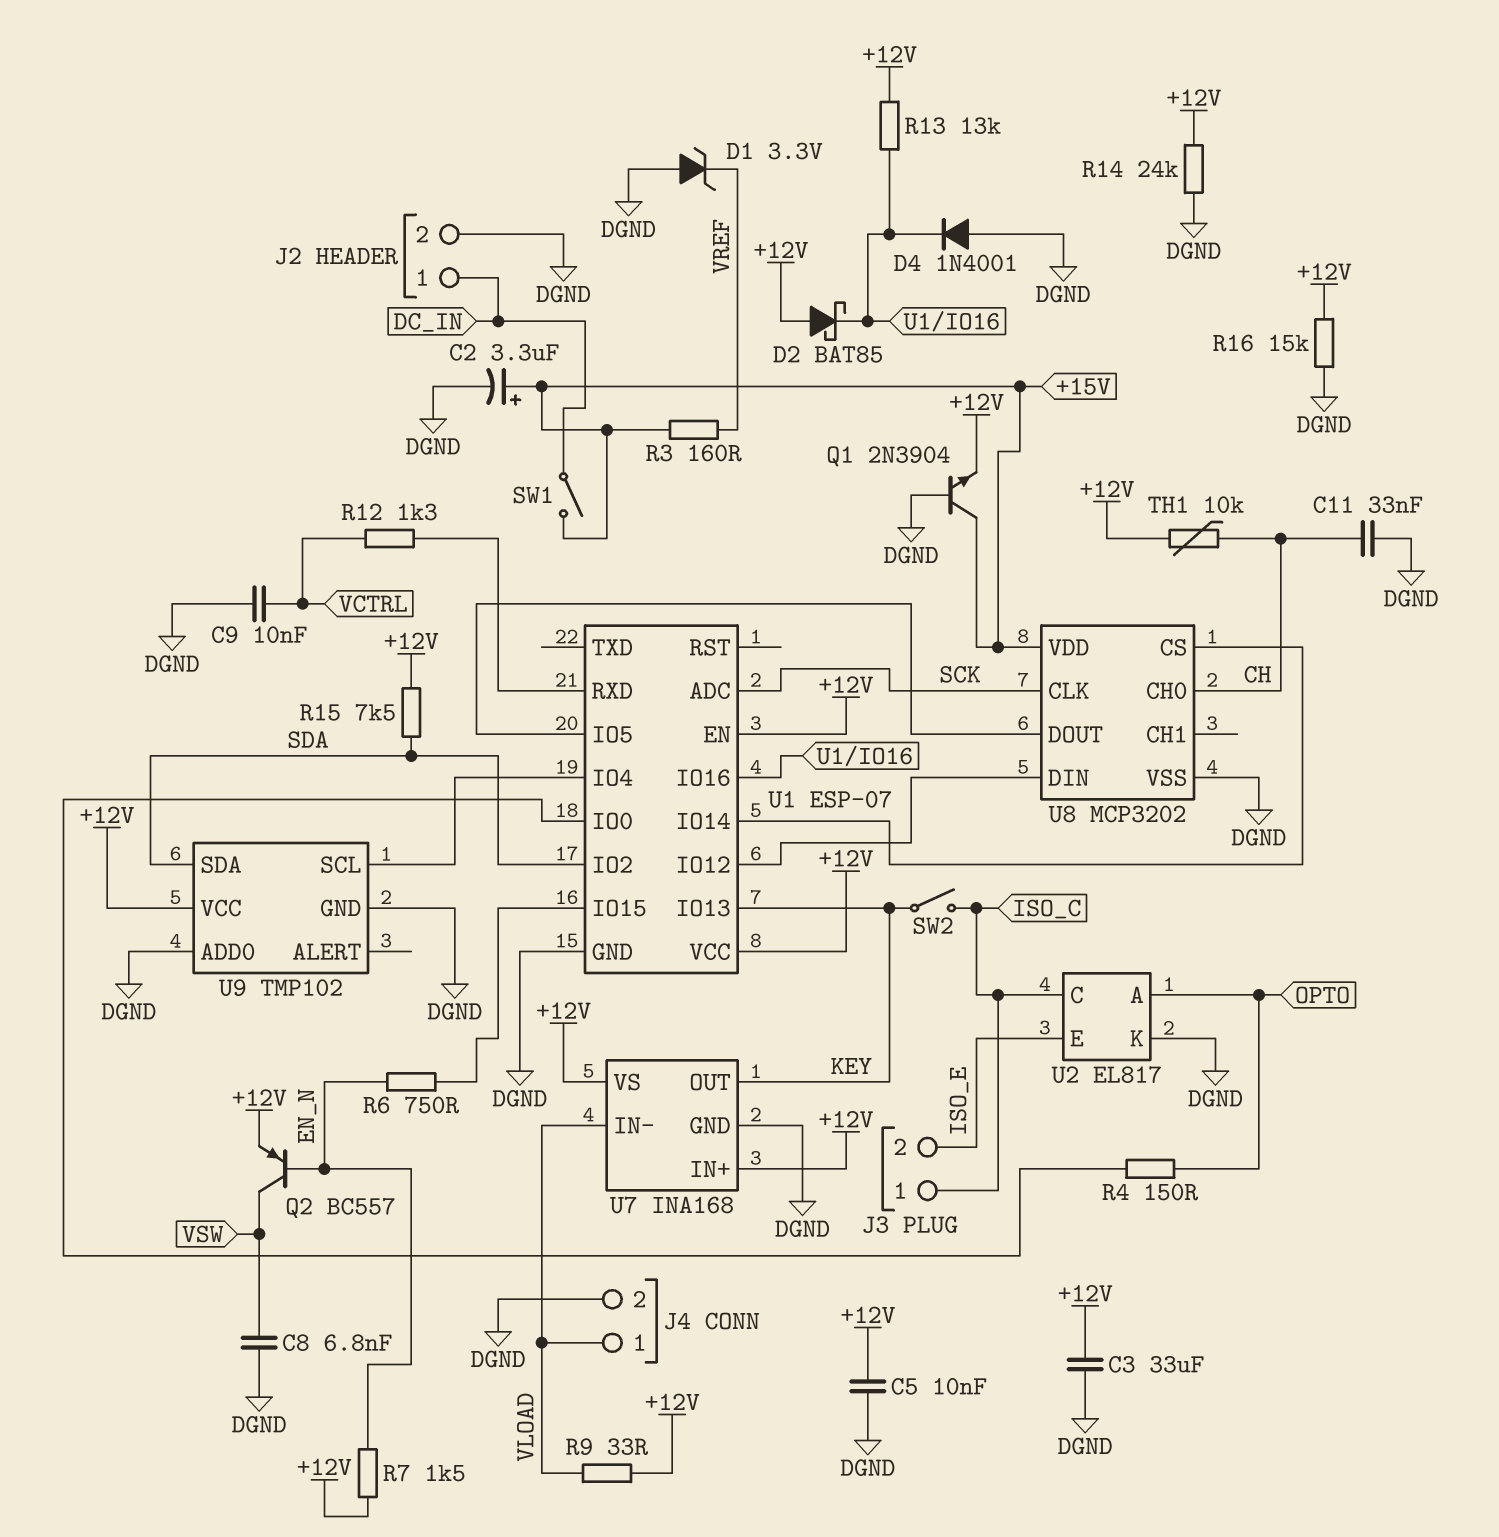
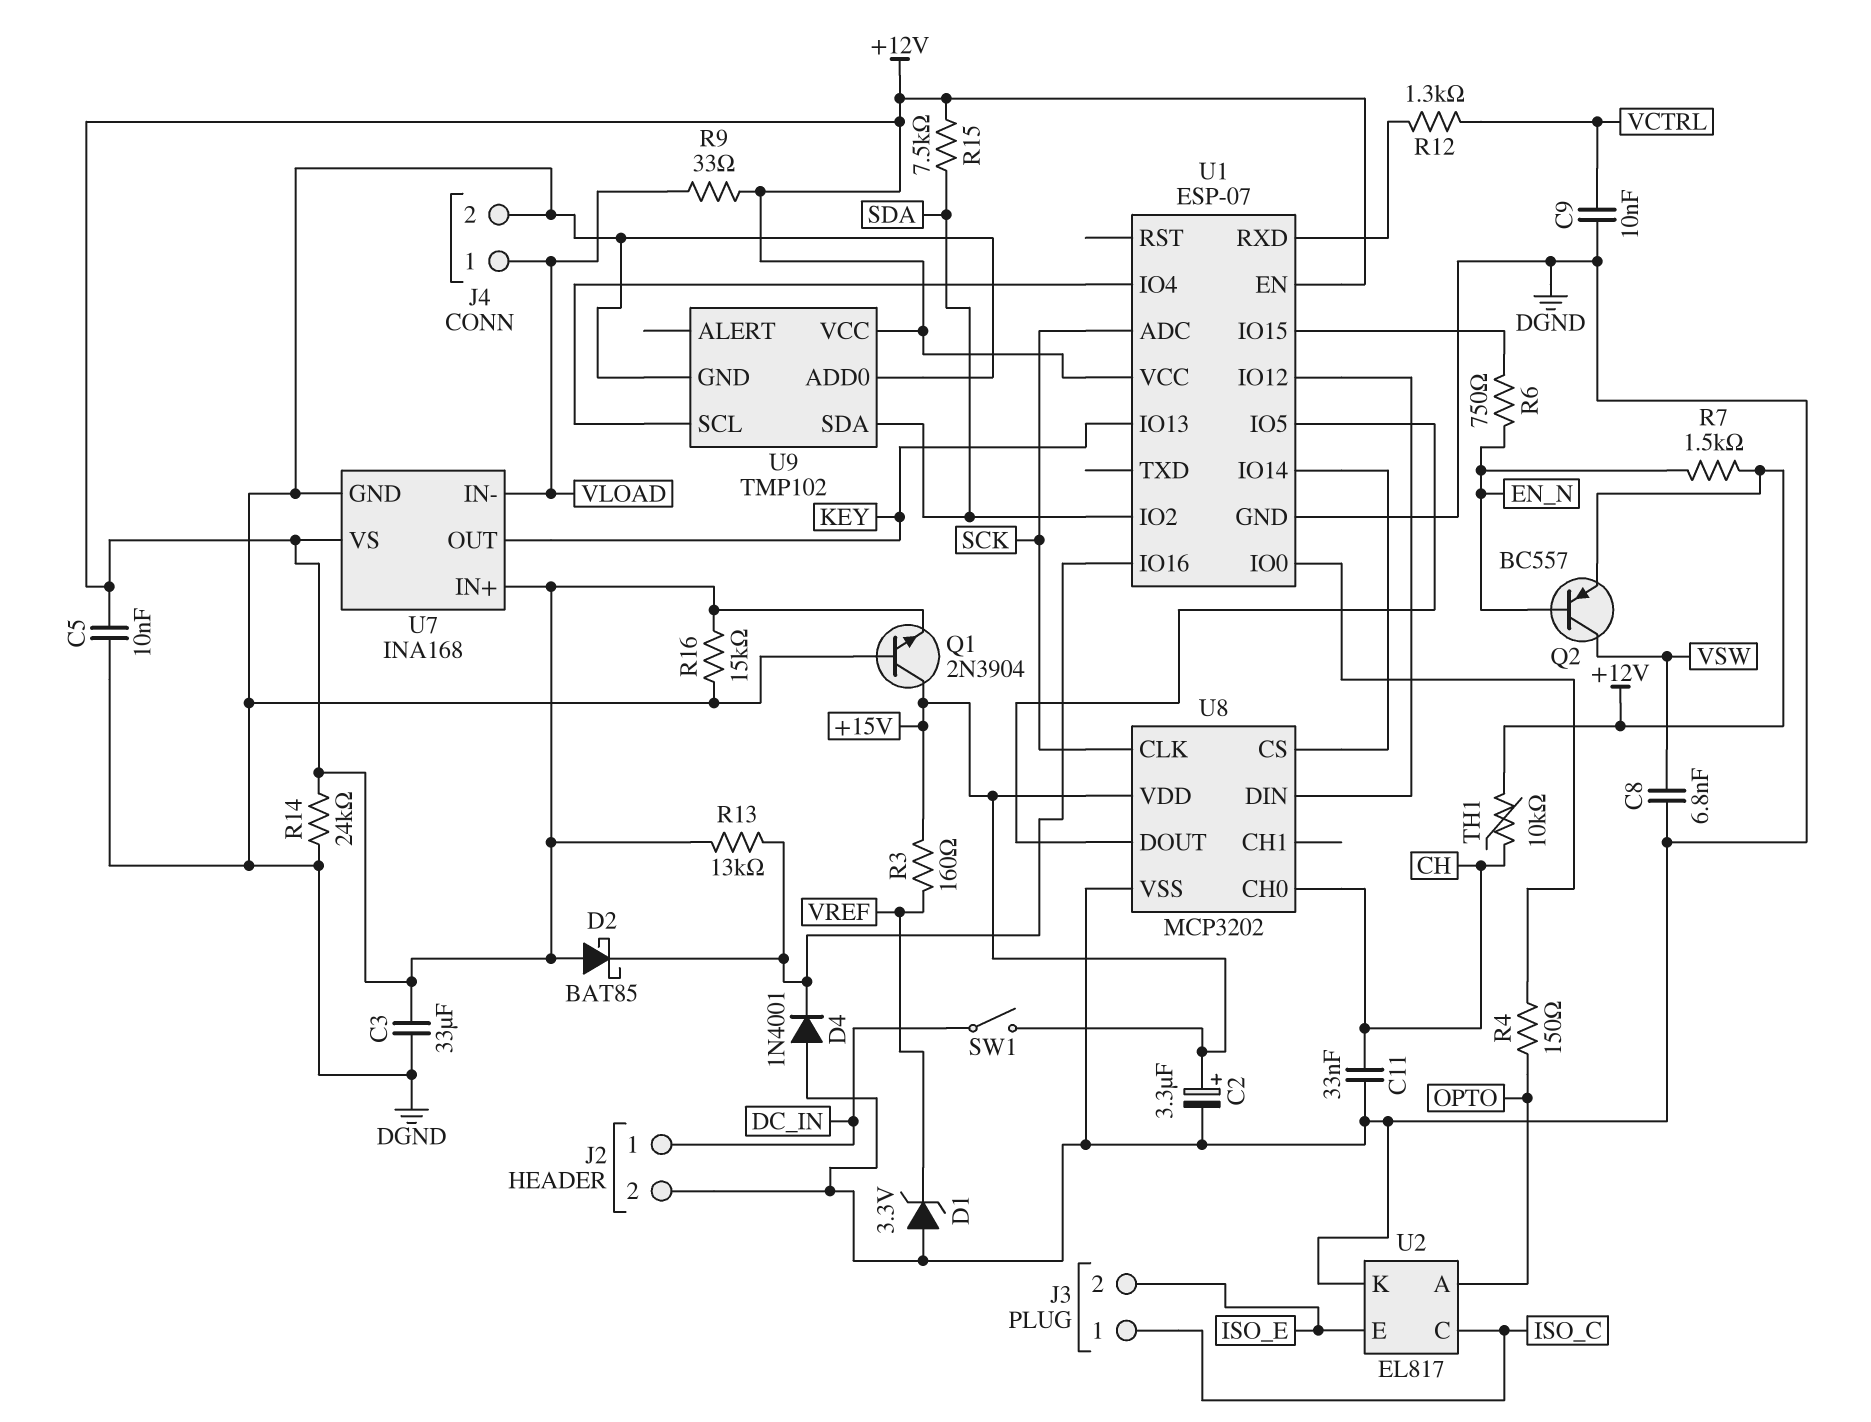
SW2: switch (ISO_C, KEY) -> none

